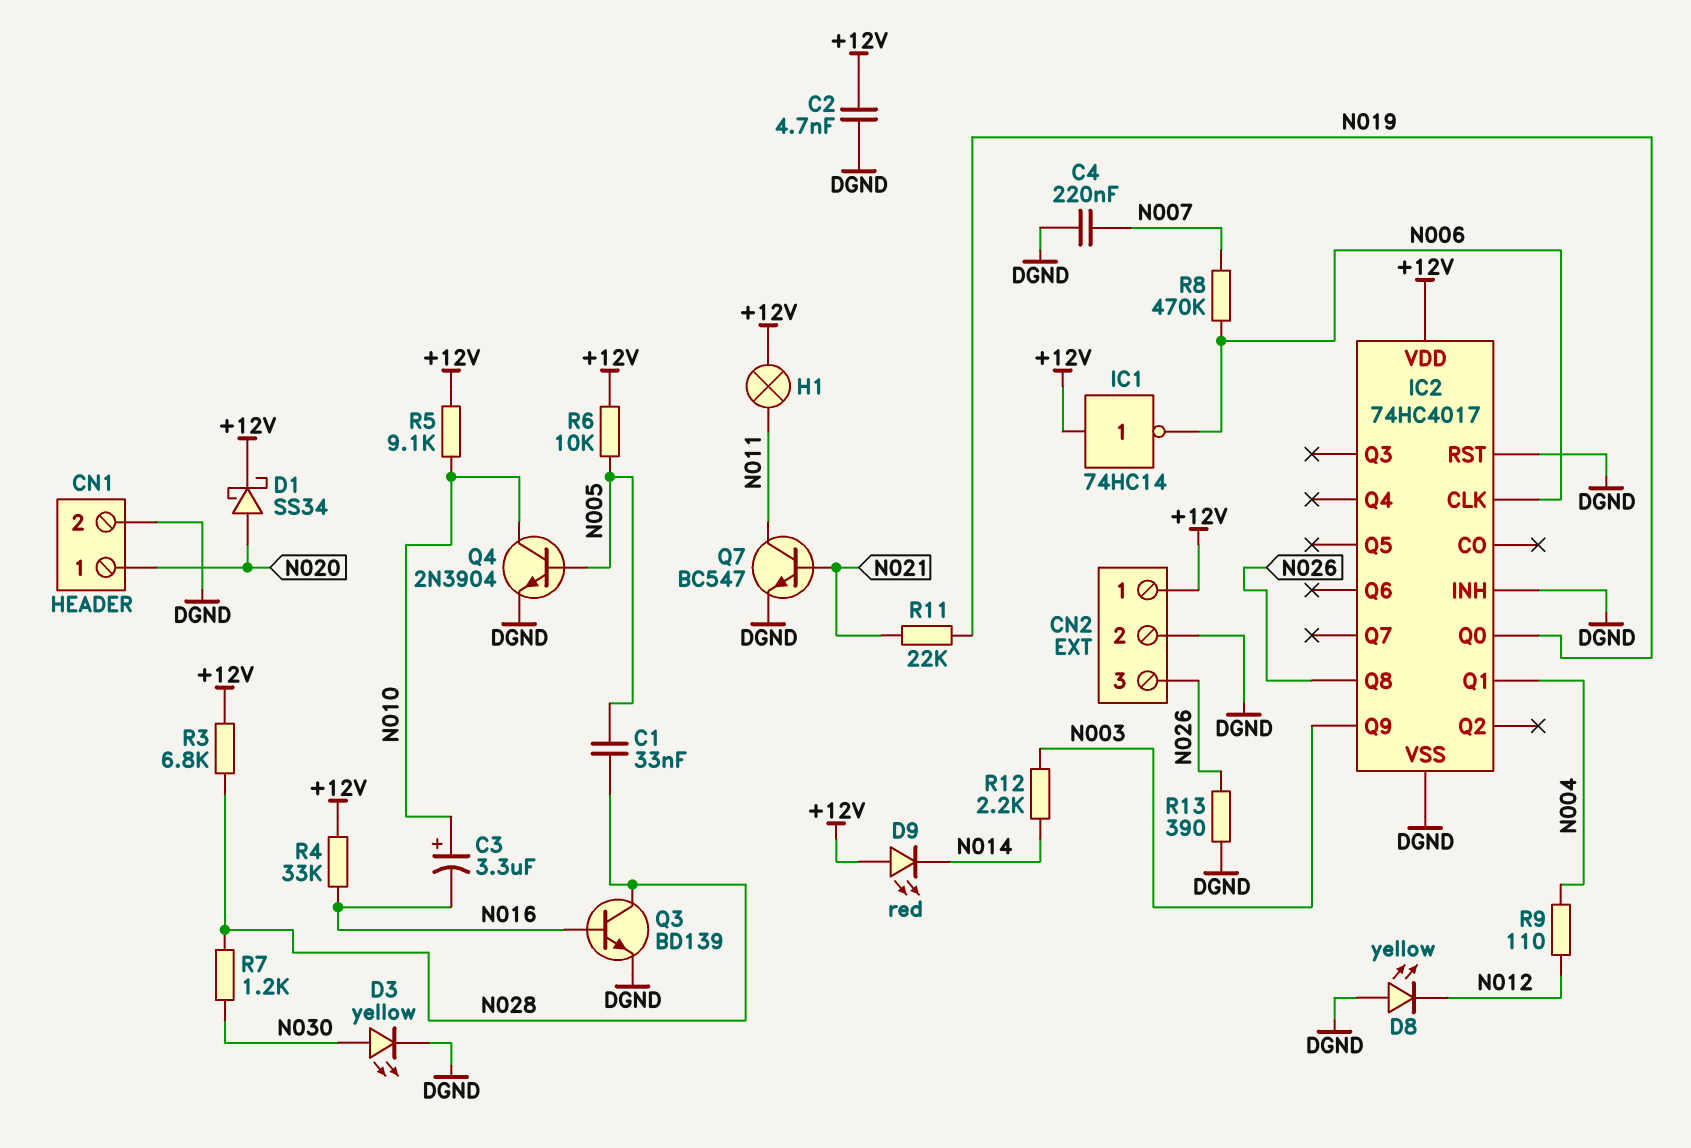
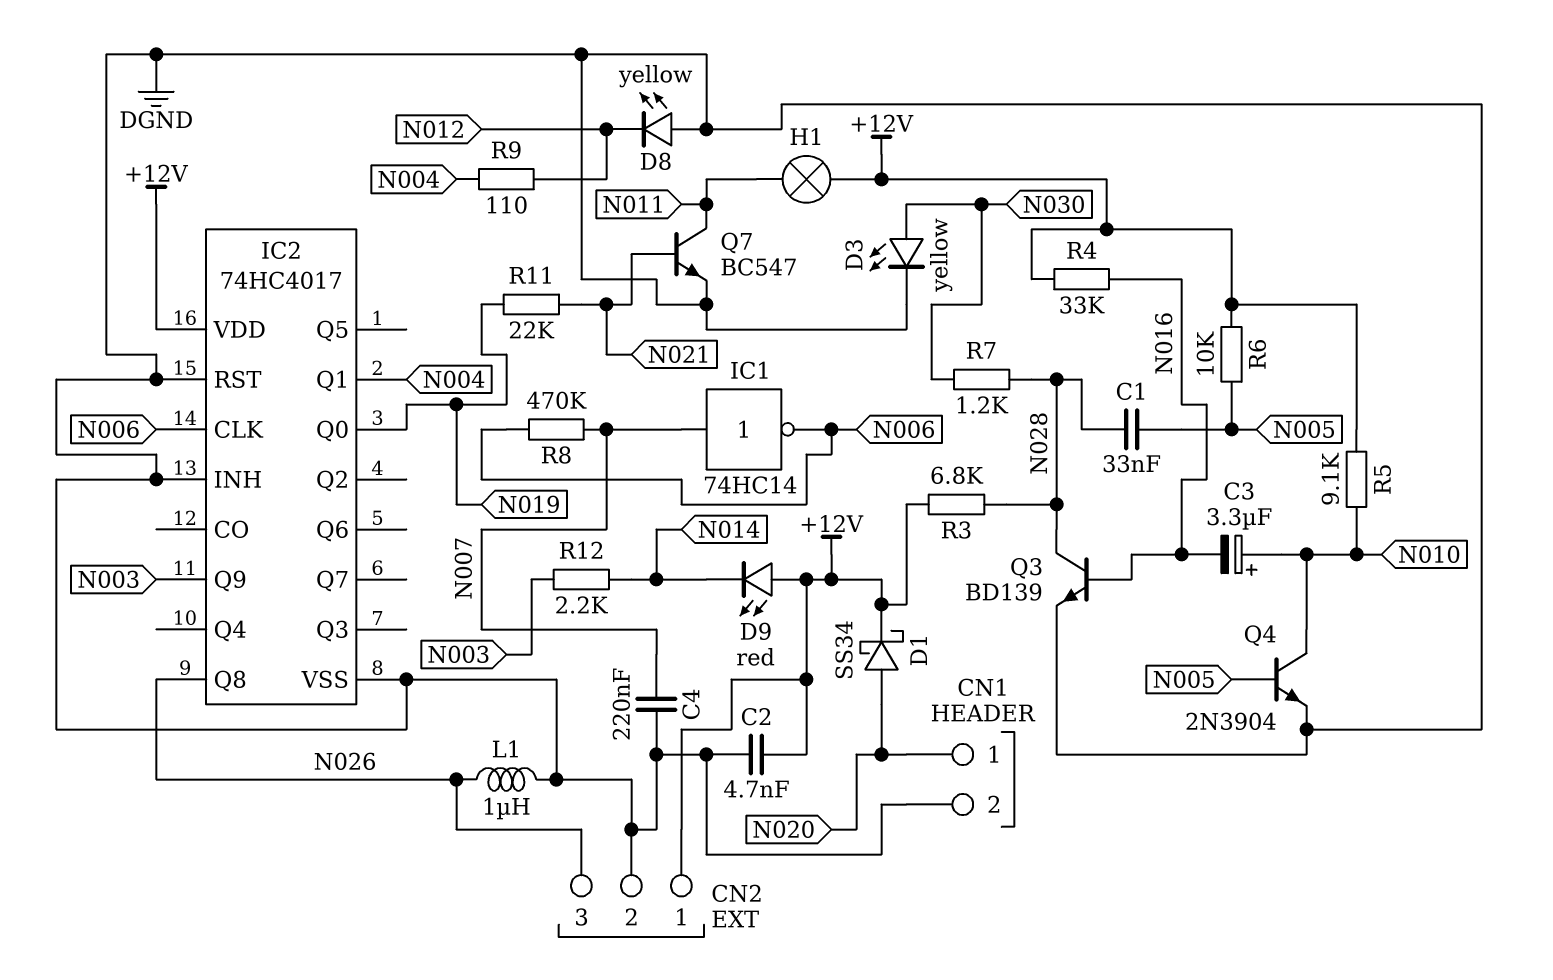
IC1: NOT 74HC14 (in +12V, out N006) -> NOT 74HC14 (in N007, out N006)
L1: none -> 1uH (DGND, N026)
R13: 390 (DGND, N026) -> none

